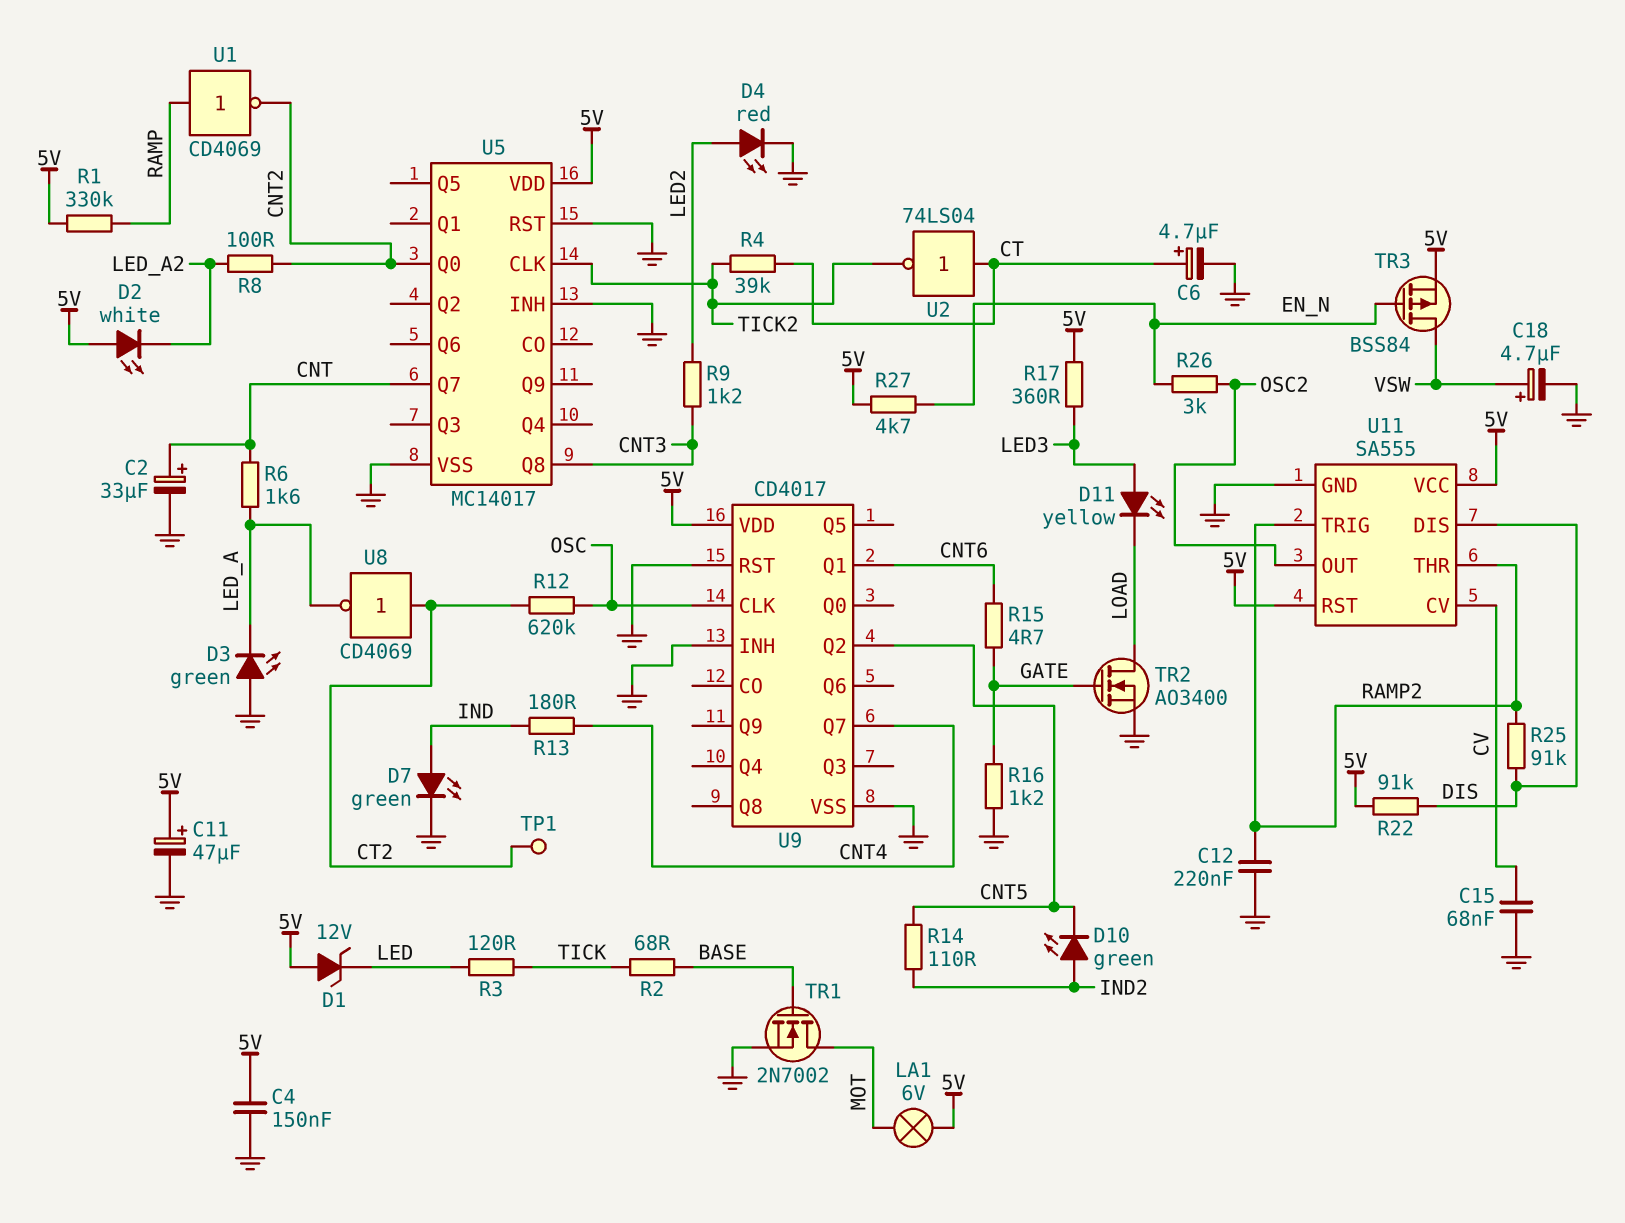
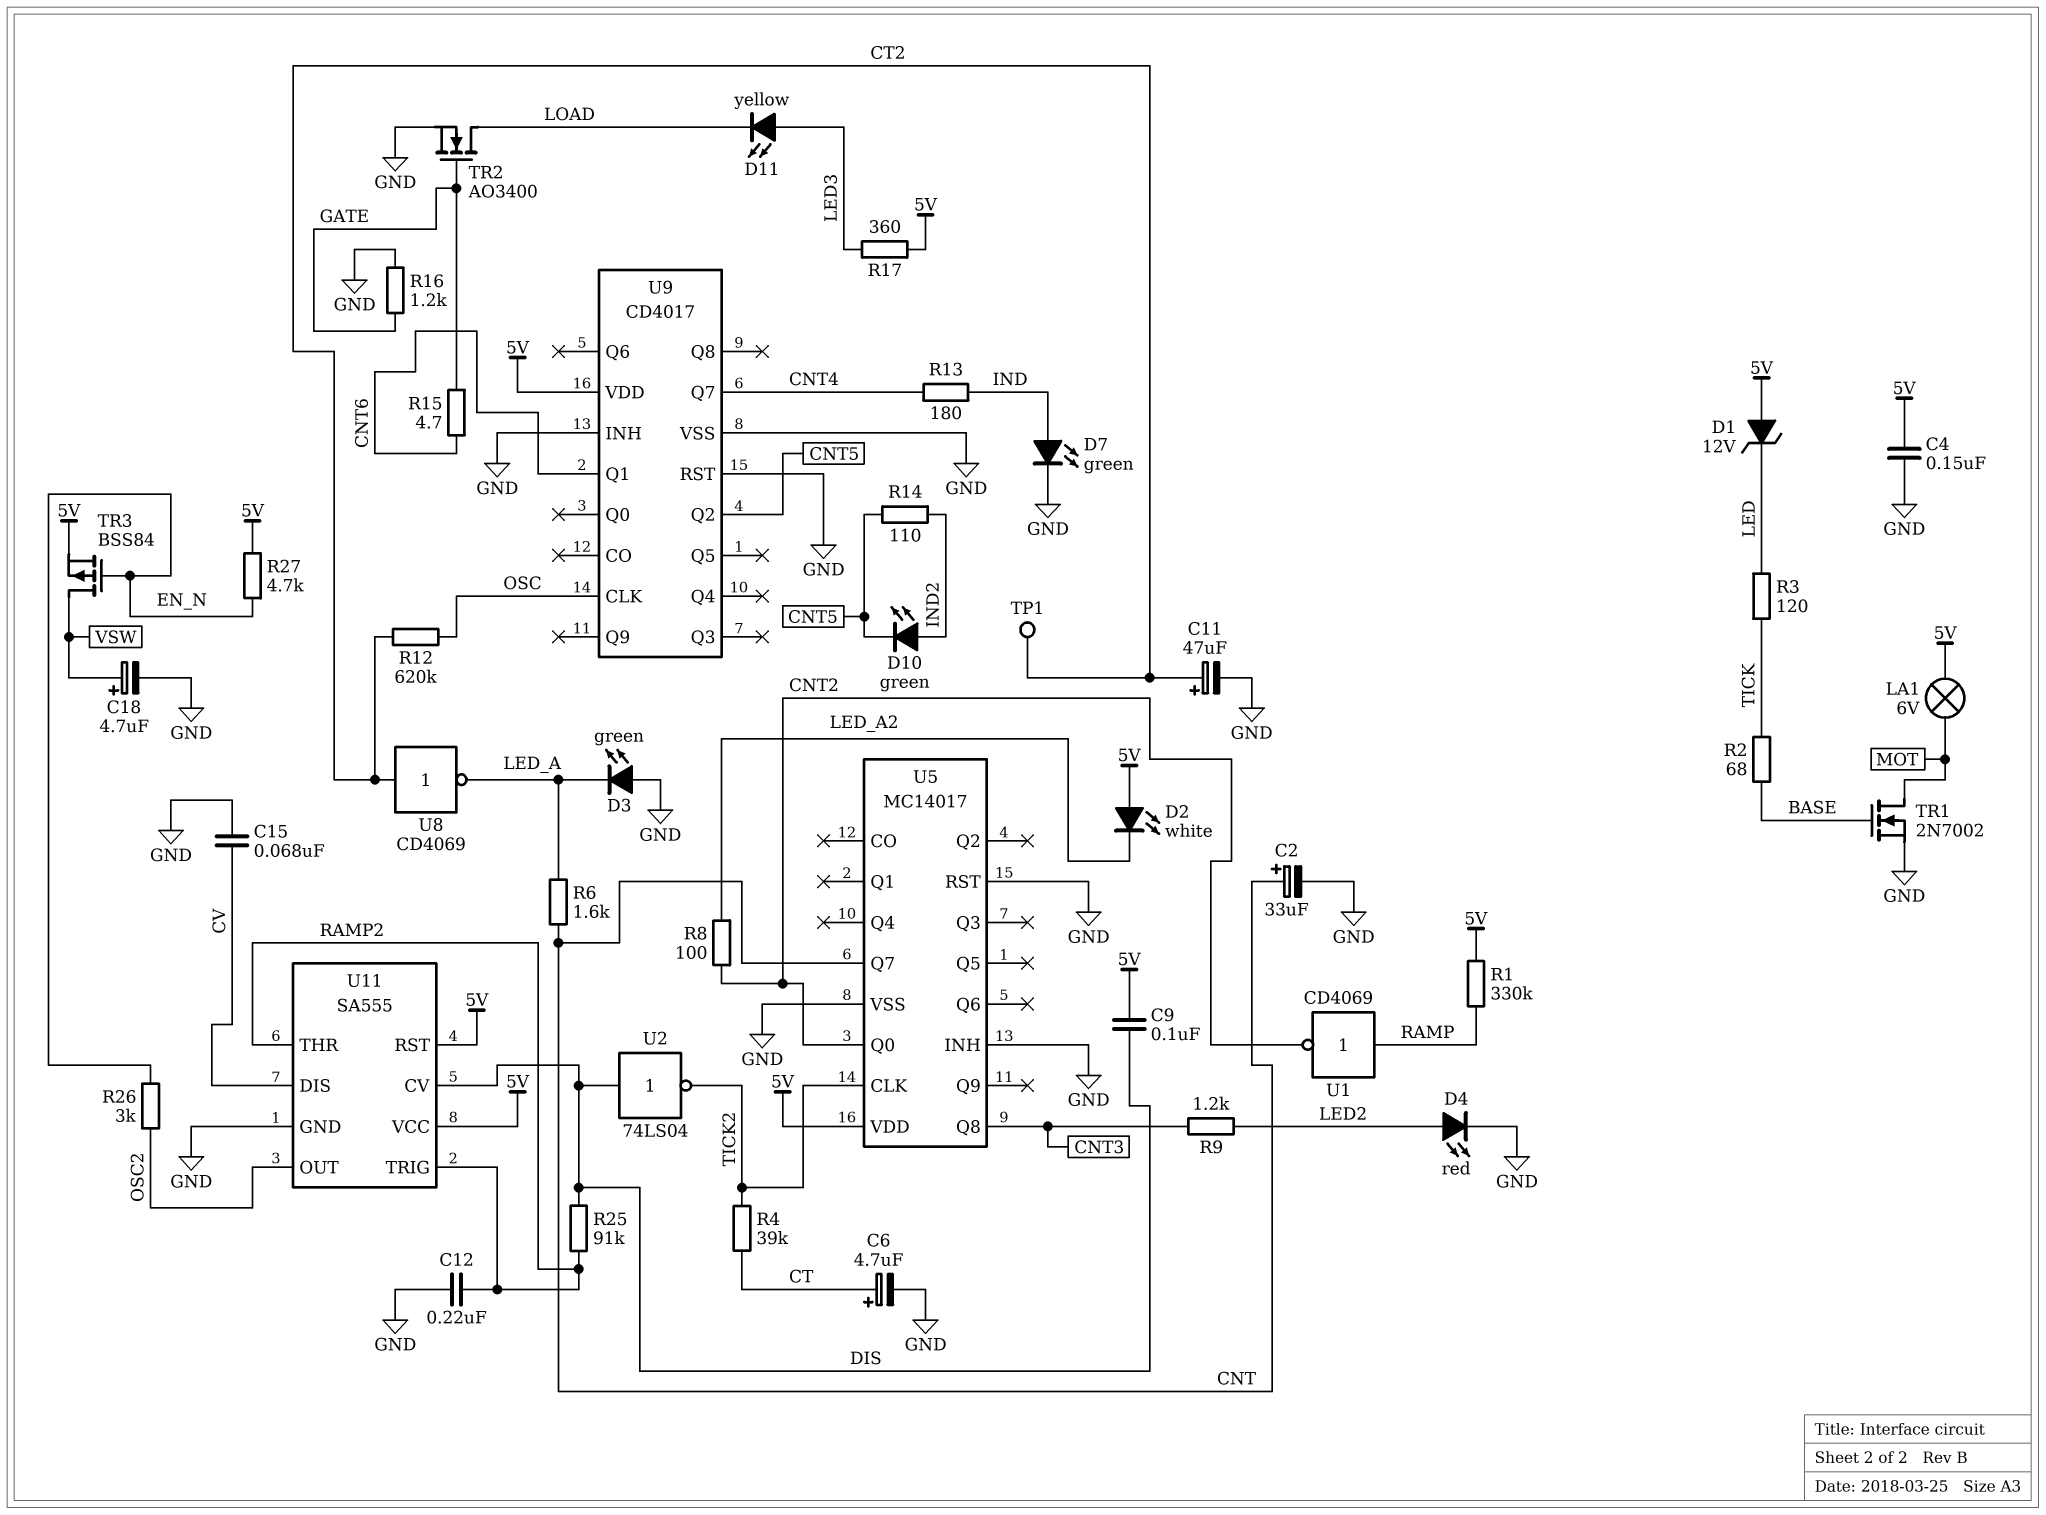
C9: none -> 100nF (5V, DIS)
C11: 47uF (plus 5V, minus GND) -> 47uF (plus CT2, minus GND)
R22: 91k (5V, DIS) -> none
U2: NOT 74LS04 (in CT, out TICK2) -> NOT 74LS04 (in DIS, out TICK2)
U11 pin CV: CV -> DIS
U11 pin DIS: DIS -> CV

